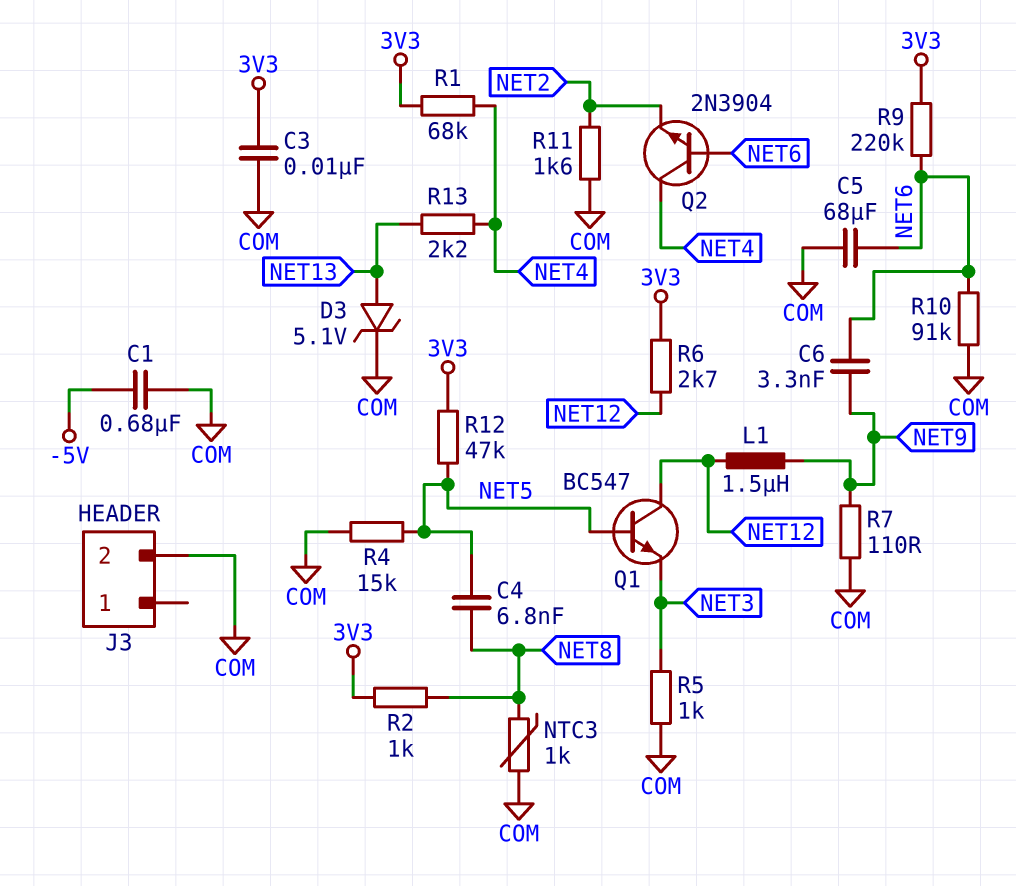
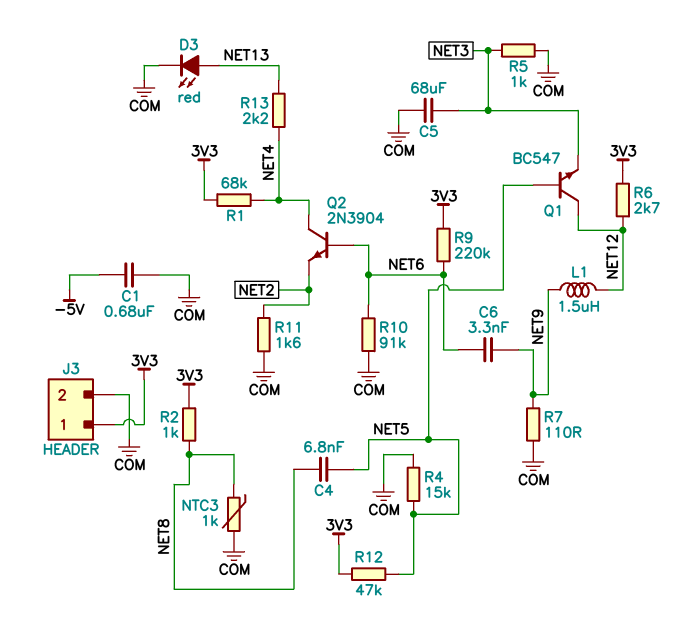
C3: 10nF (3V3, COM) -> none
C5: 68uF (COM, NET6) -> 68uF (COM, NET3)
D3: zener 5.1V (A NET13, K COM) -> LED red (A NET13, K COM)
J3 pin 1: none -> 3V3

